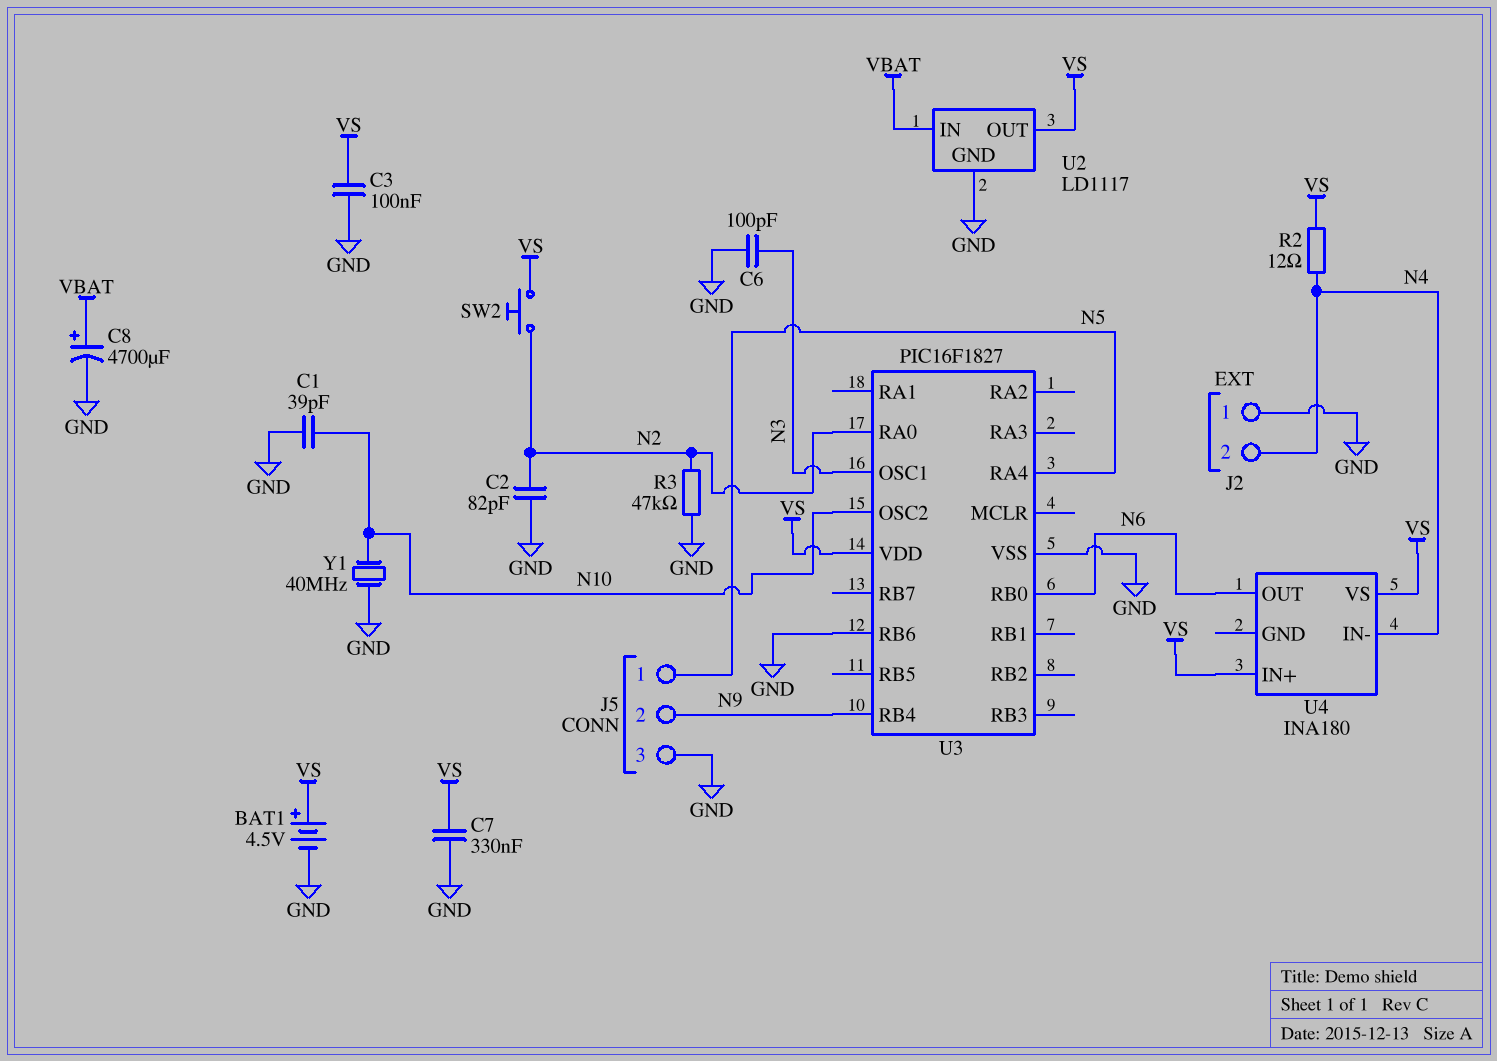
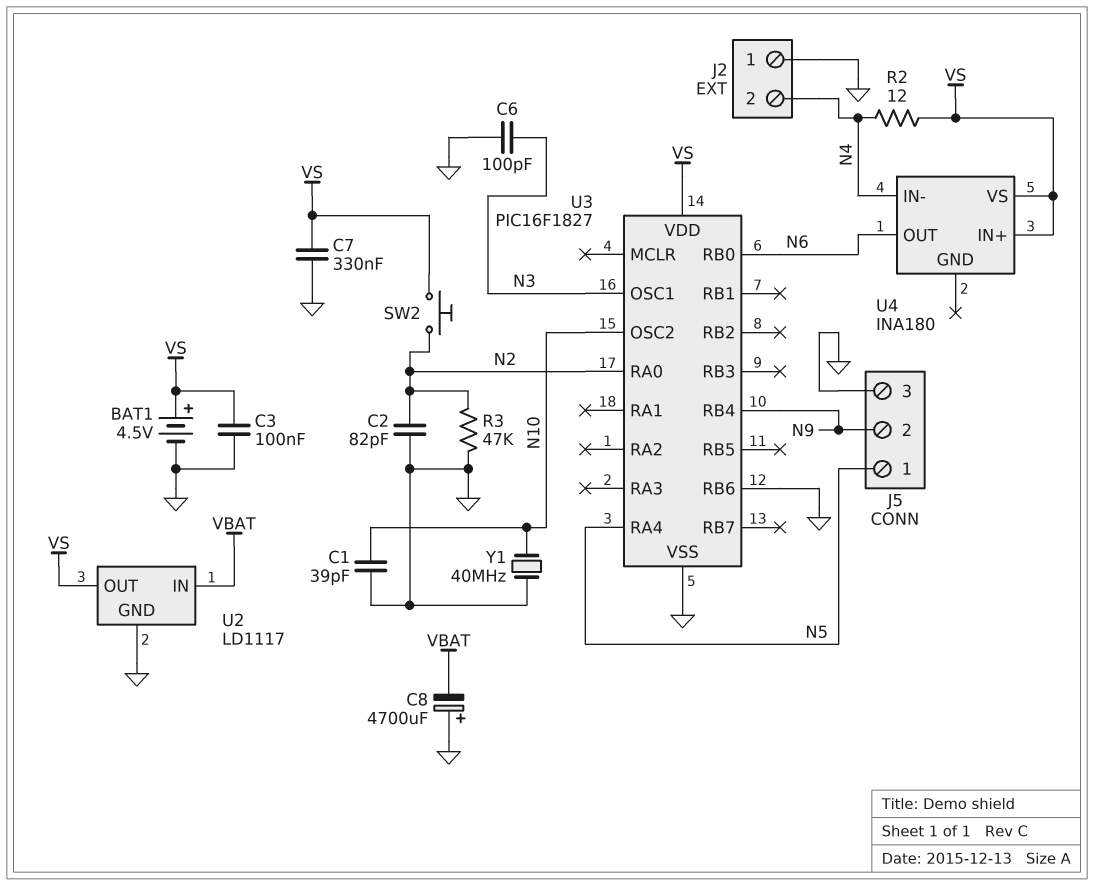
C8: 4700uF (plus VBAT, minus GND) -> 4700uF (plus GND, minus VBAT)

